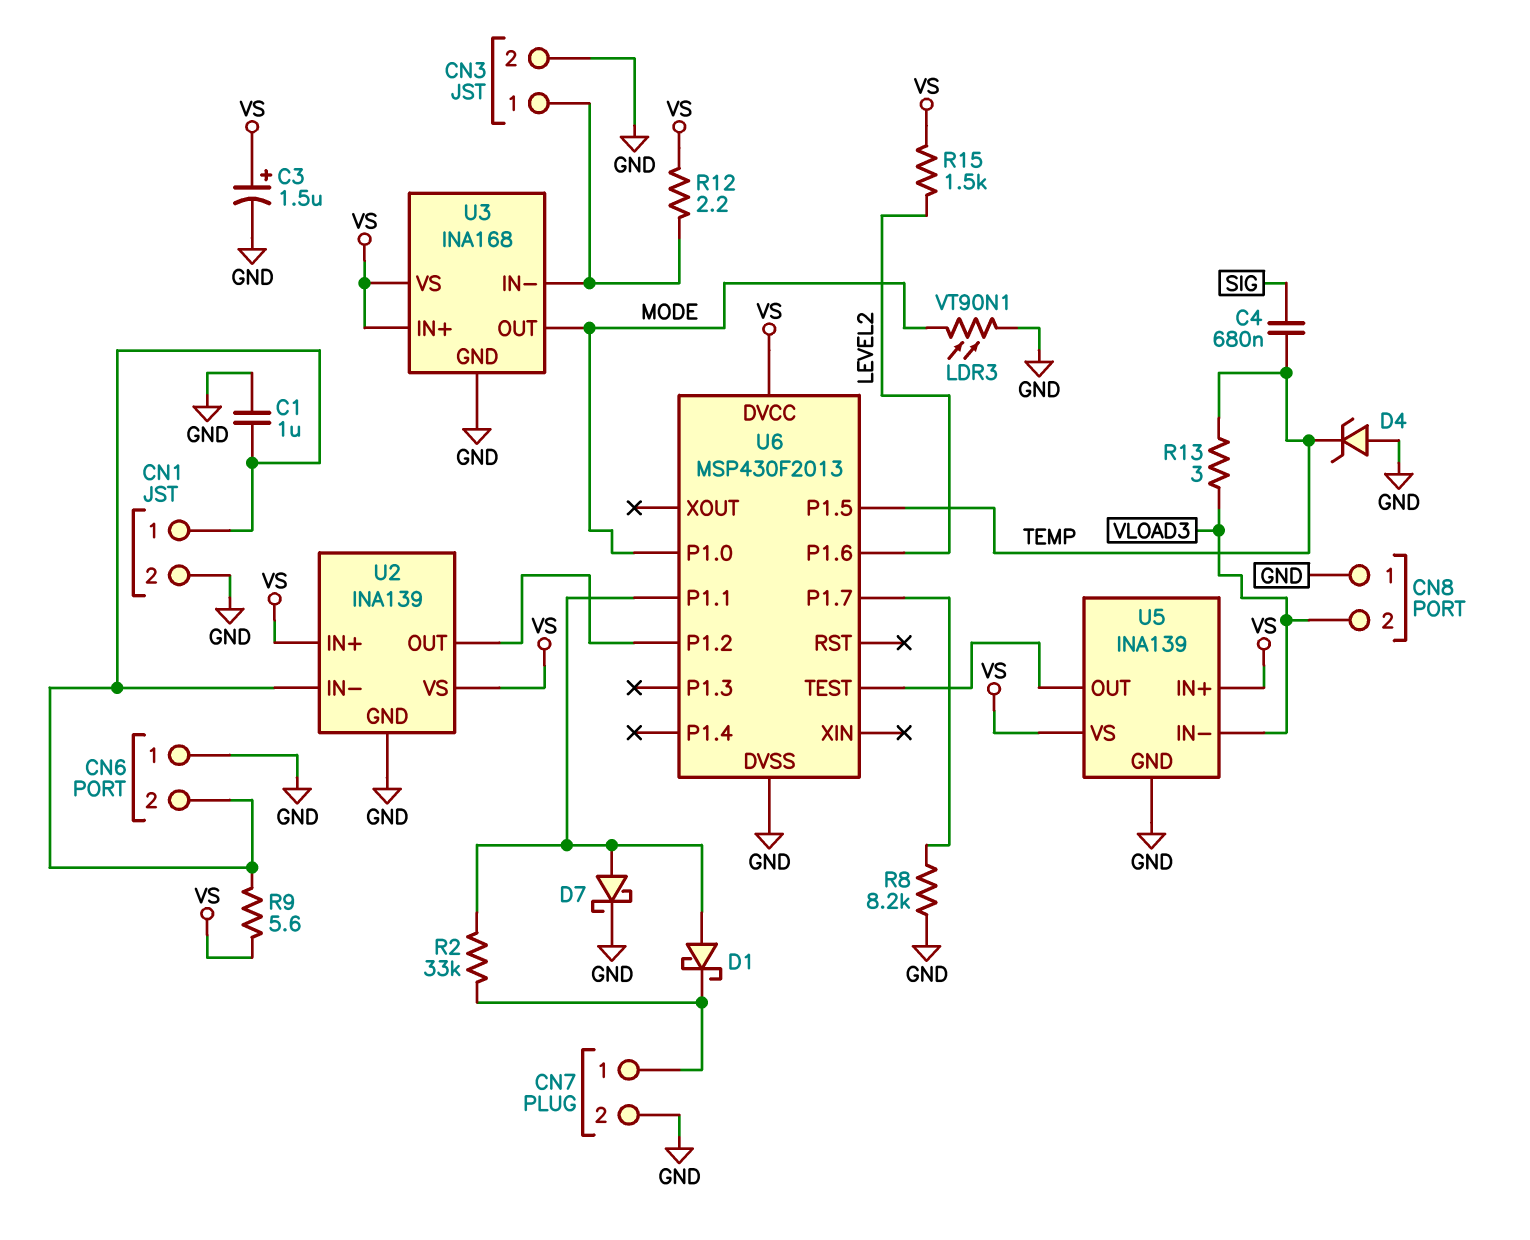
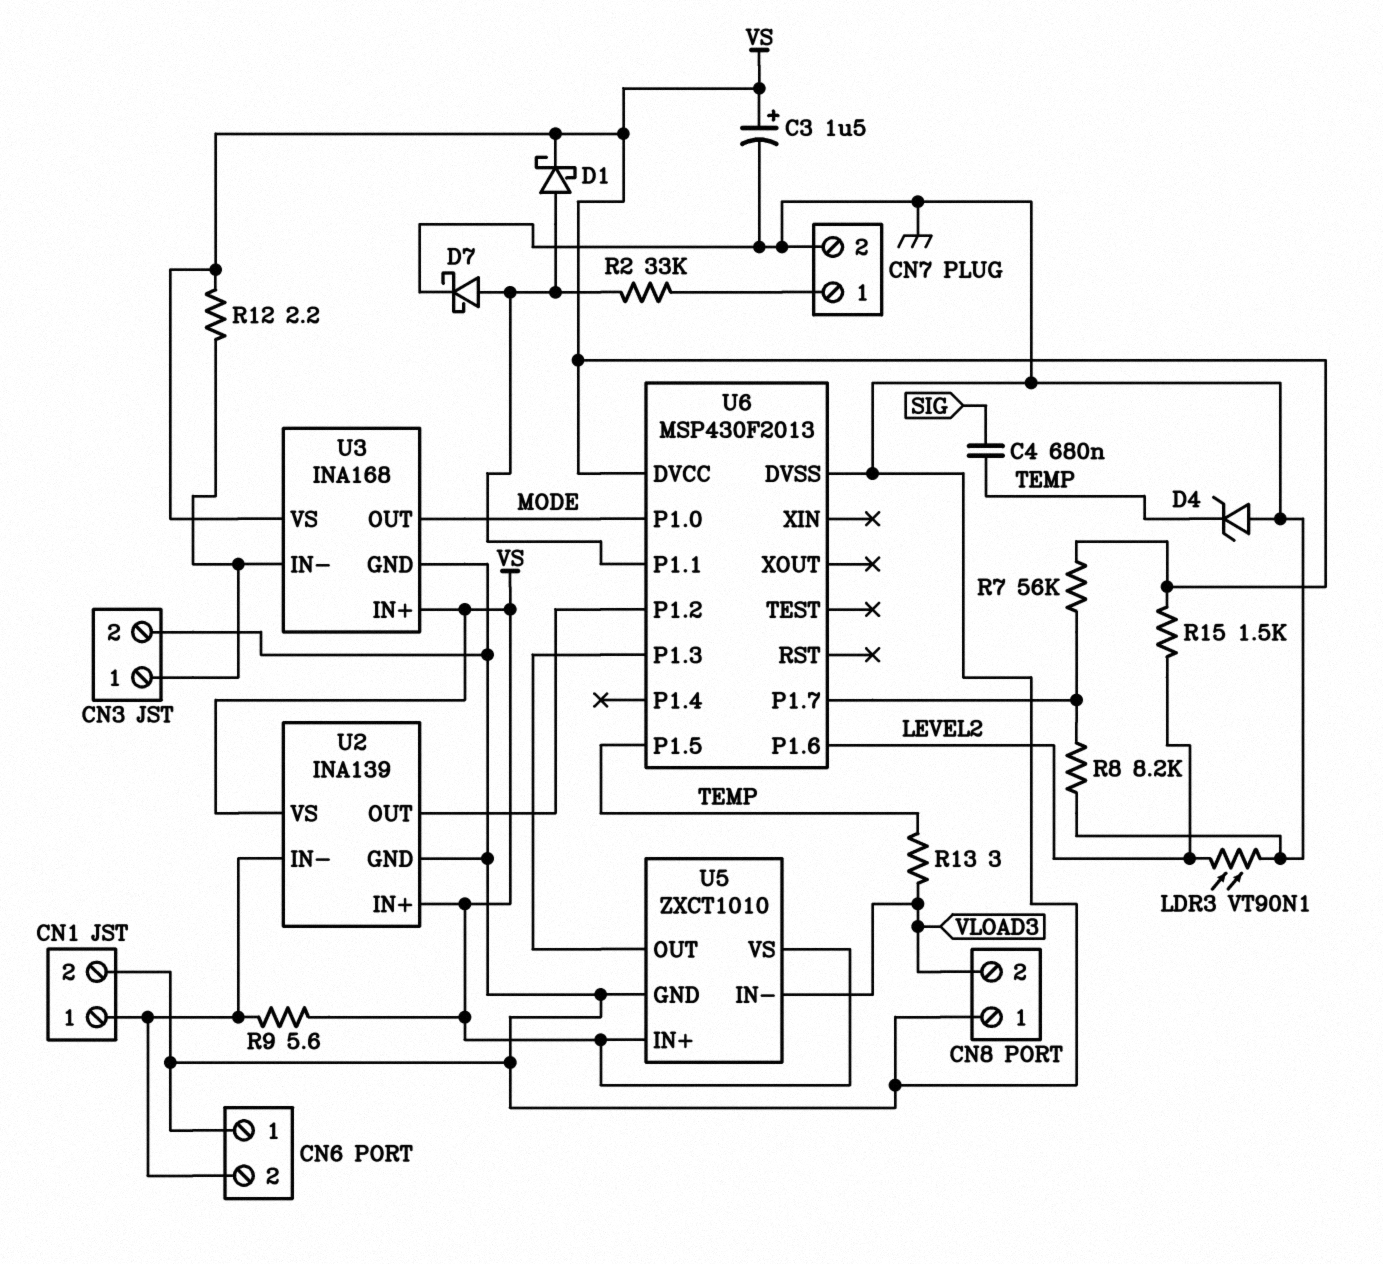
C1: 1uF (CN1/1, GND) -> none
D1: schottky (A U6/P1.1, K CN7/1) -> schottky (A U6/P1.1, K VS)
LDR3: VT90N1 (GND, MODE) -> VT90N1 (GND, LEVEL2)
R7: none -> 56k (U6/P1.7, VS)
U5: INA139 -> ZXCT1010
U6 pin P1.3: none -> U5/OUT
U6 pin TEST: U5/OUT -> none

